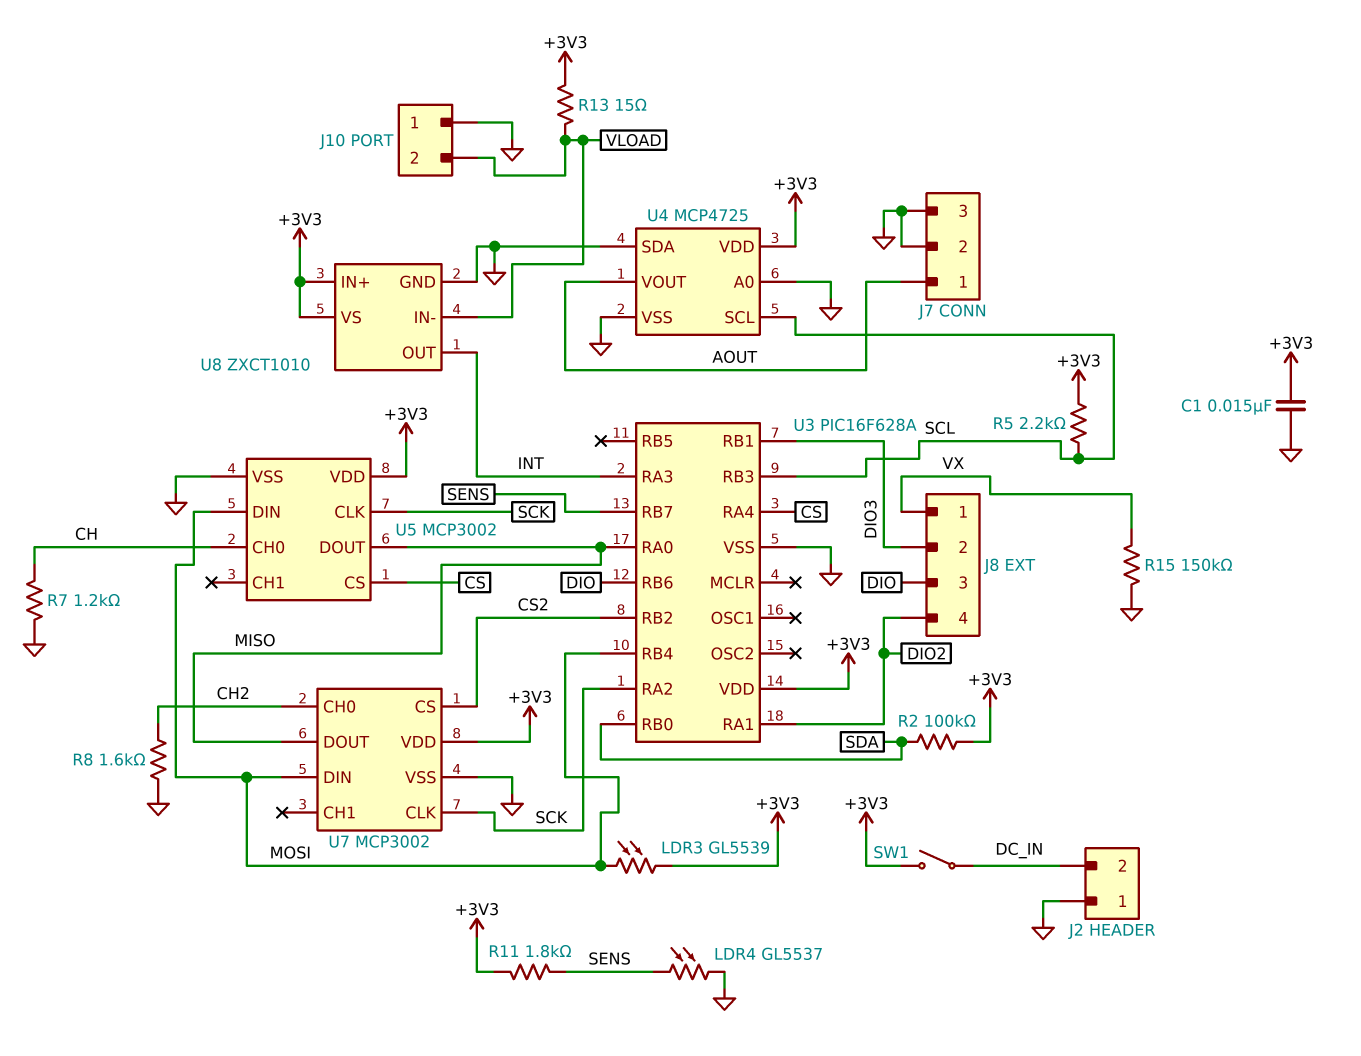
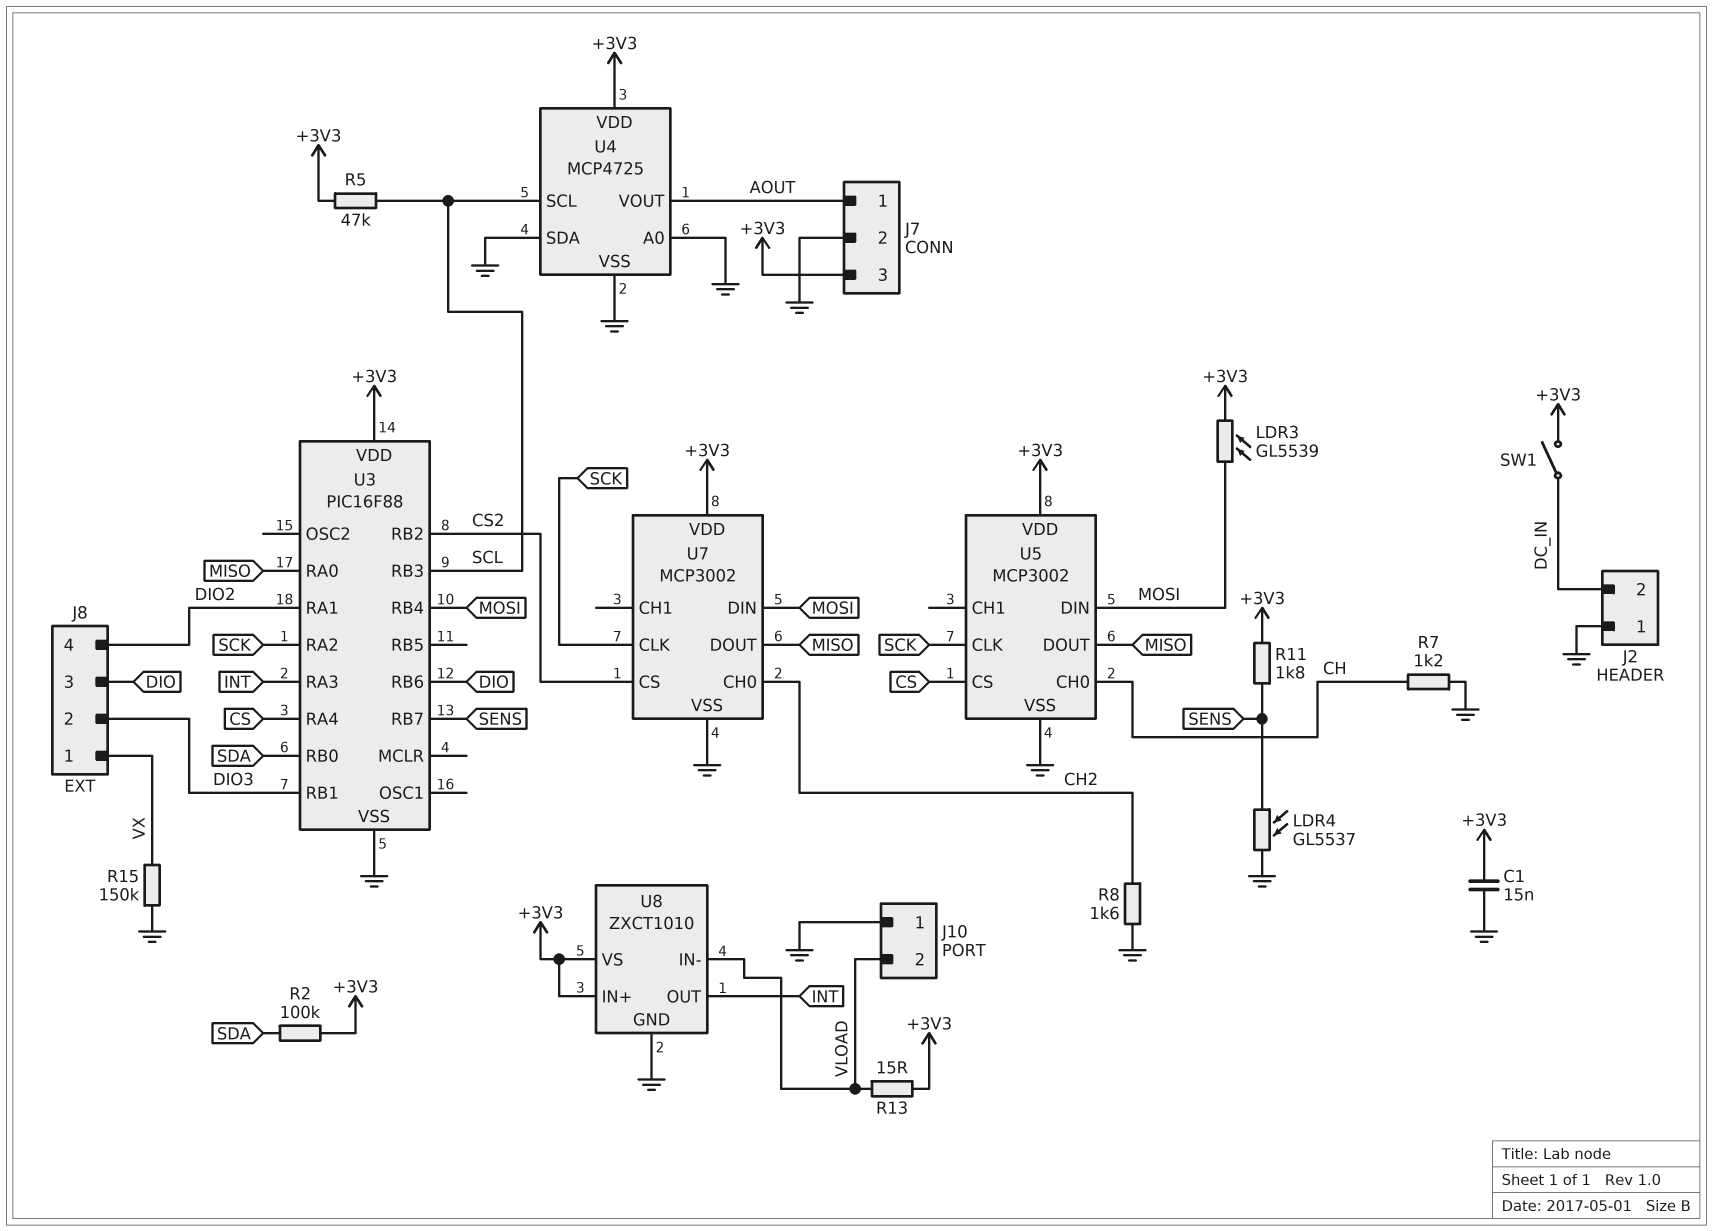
J7 pin 3: GND -> +3V3
R5: 2.2k (+3V3, SCL) -> 47k (+3V3, SCL)
U3: PIC16F628A -> PIC16F88

